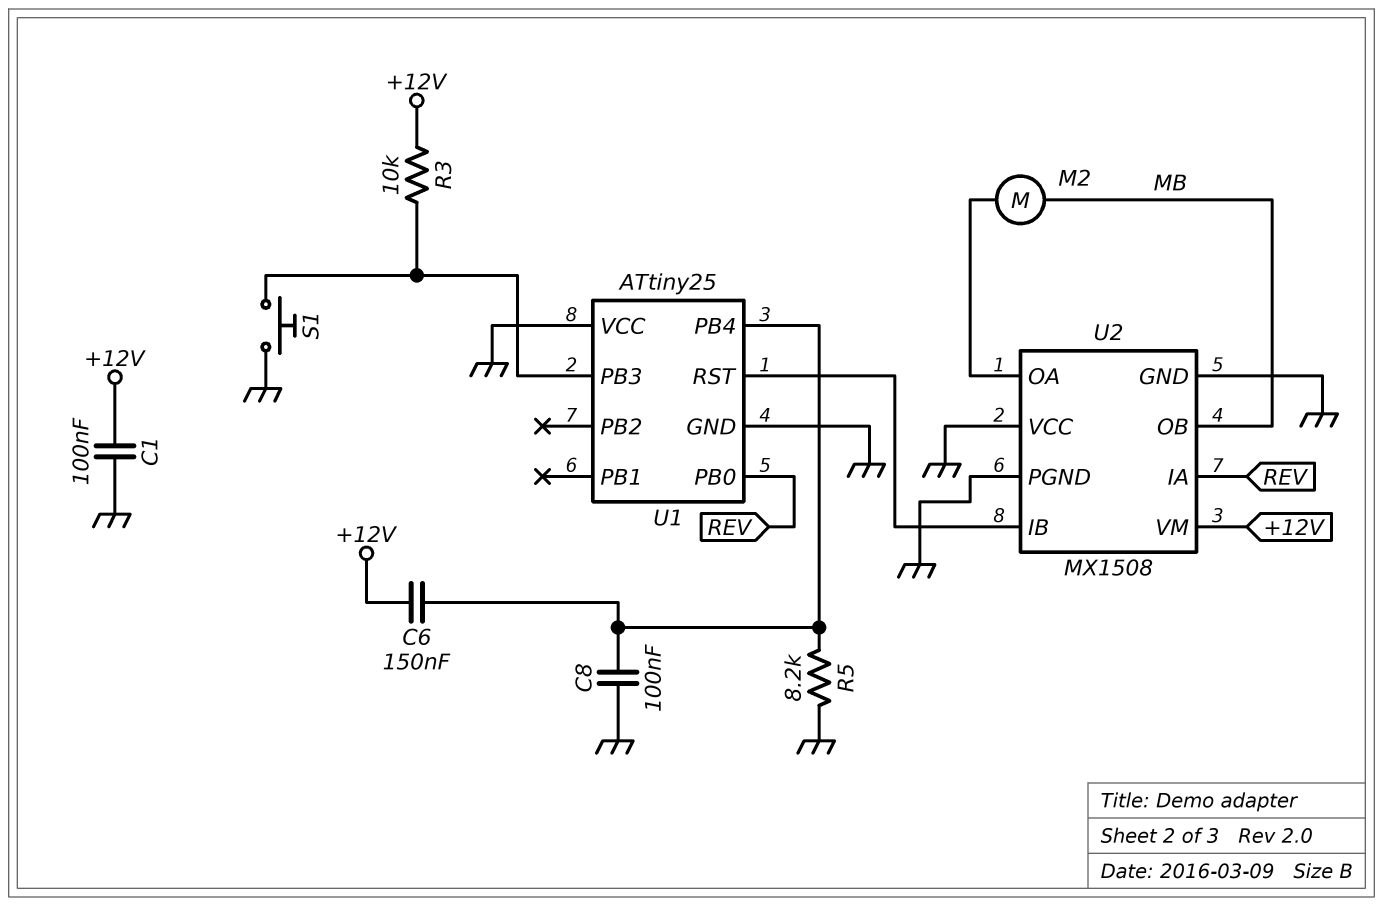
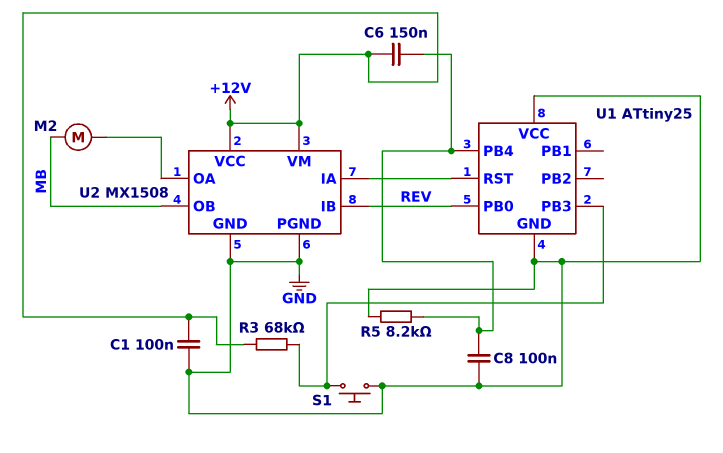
R3: 10k (+12V, U1/PB3) -> 68k (+12V, U1/PB3)
U2 pin IA: REV -> U1/RST
U2 pin IB: U1/RST -> REV
U2 pin VCC: GND -> +12V

